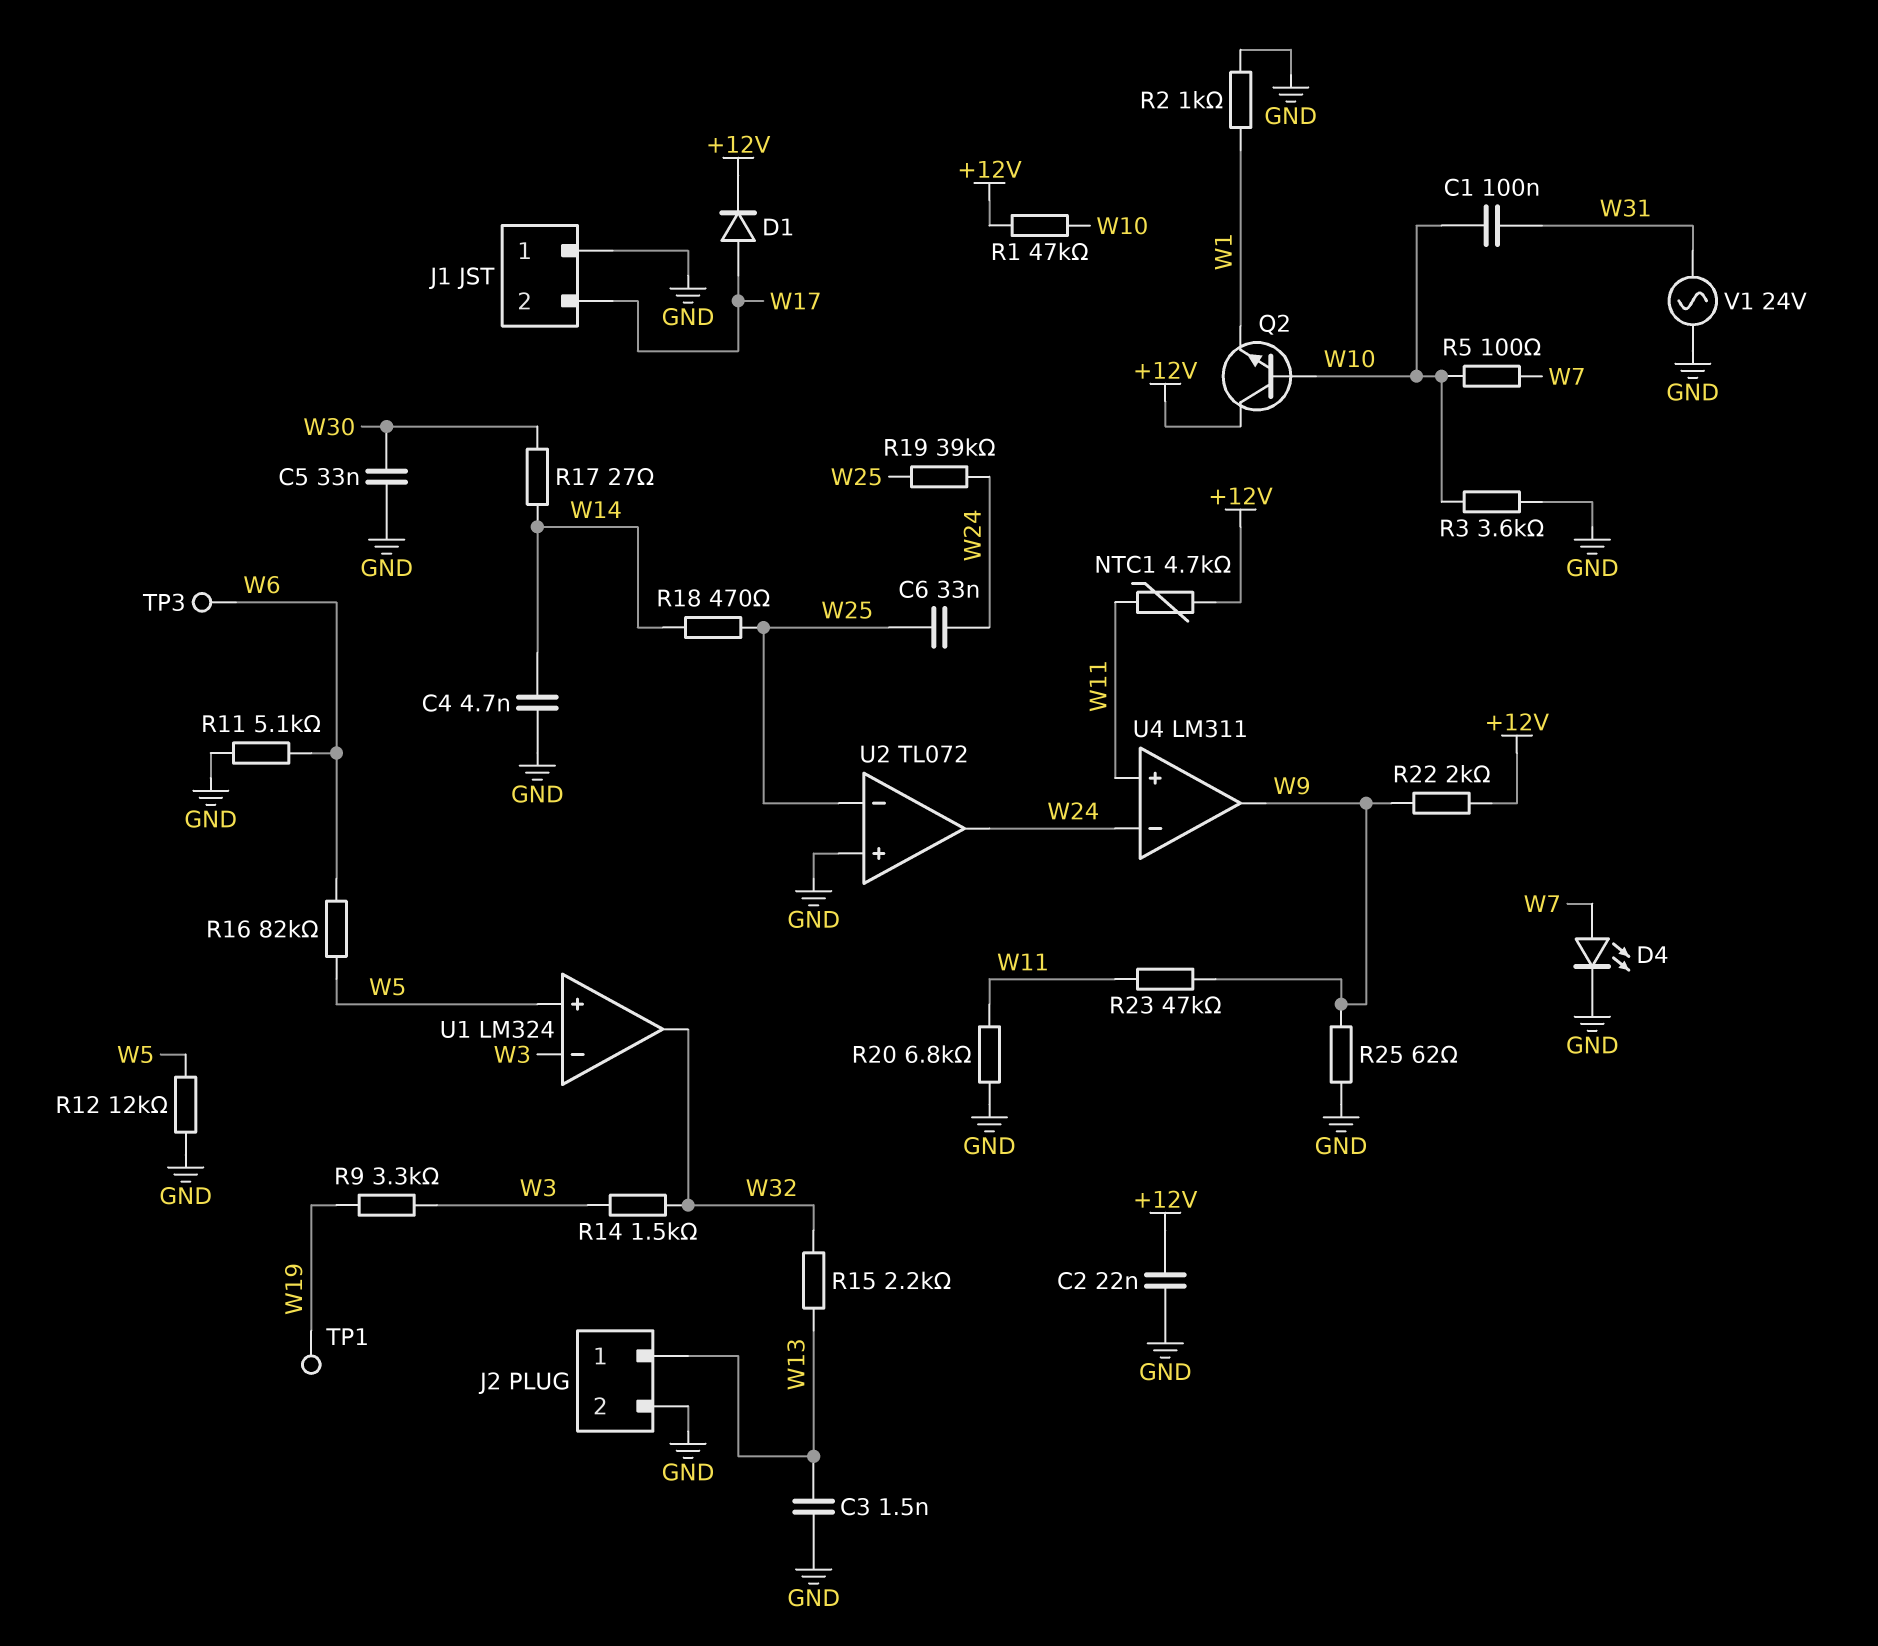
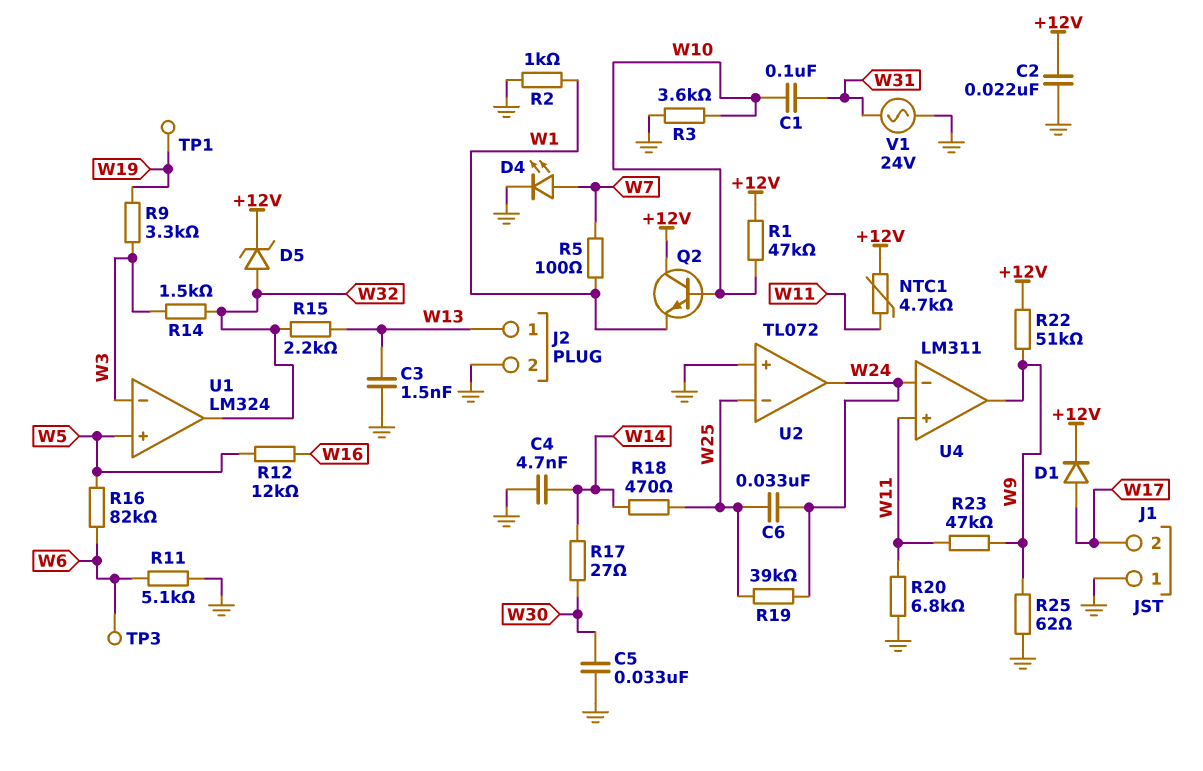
D5: none -> zener (A W32, K +12V)
R5: 100 (W7, W10) -> 100 (W1, W7)
R12: 12k (GND, W5) -> 12k (W5, W16)
R22: 2k (+12V, W9) -> 51k (+12V, W9)

